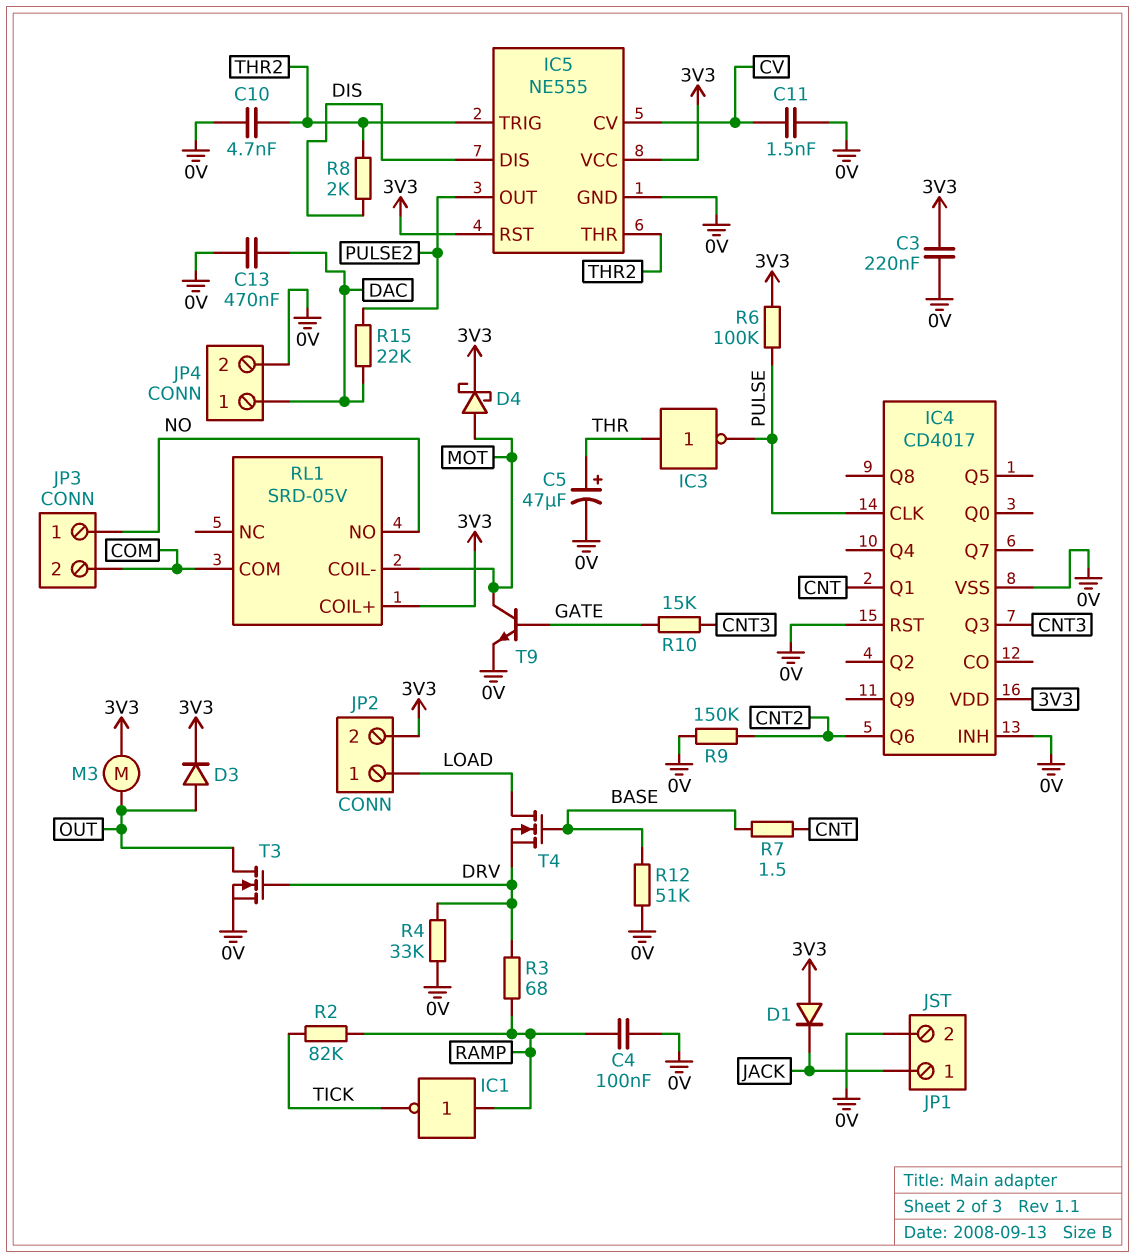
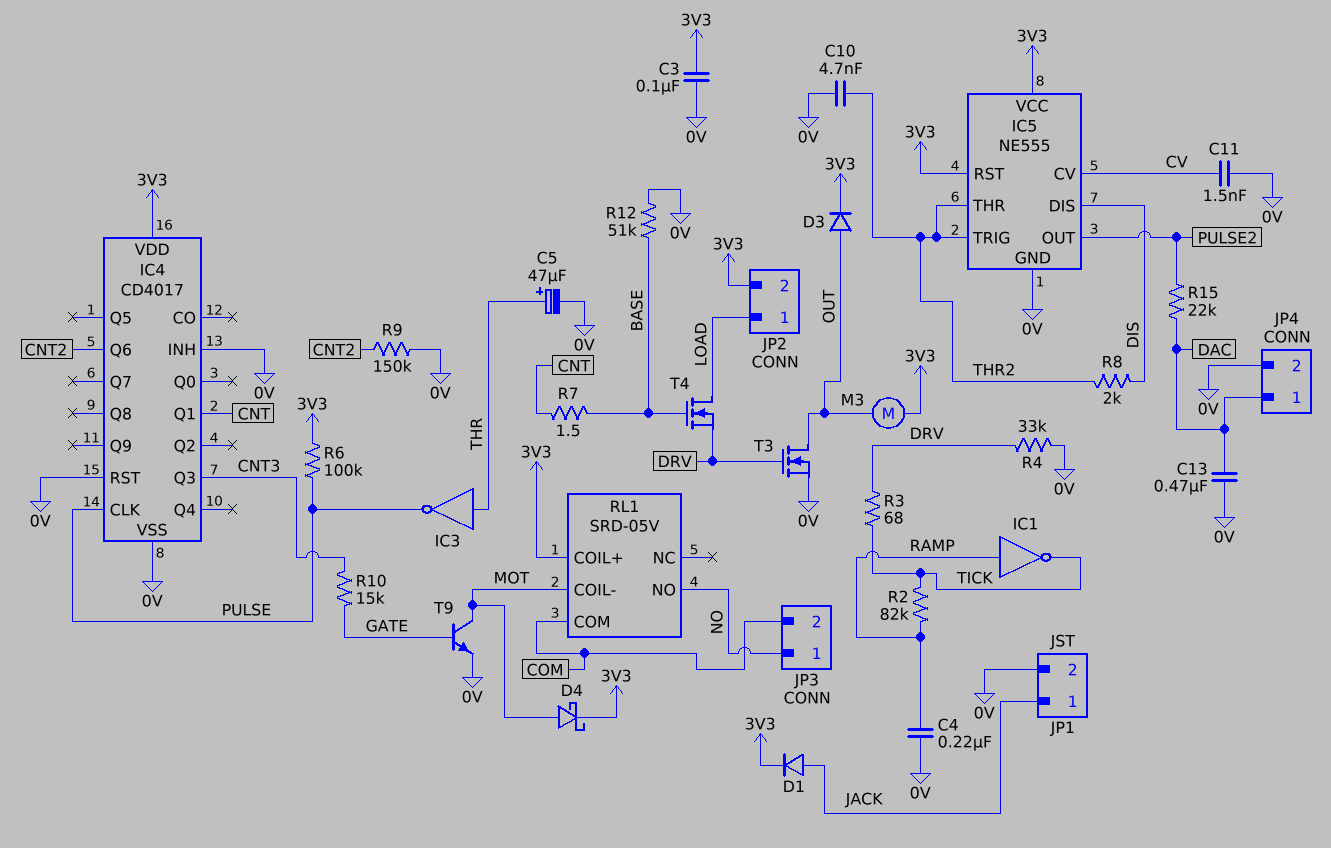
C3: 220nF (0V, 3V3) -> 100nF (0V, 3V3)
C4: 100nF (0V, RAMP) -> 220nF (0V, RAMP)
D1: diode (A 3V3, K JACK) -> diode (A JACK, K 3V3)
R3: 68 (DRV, RAMP) -> 68 (DRV, TICK)

